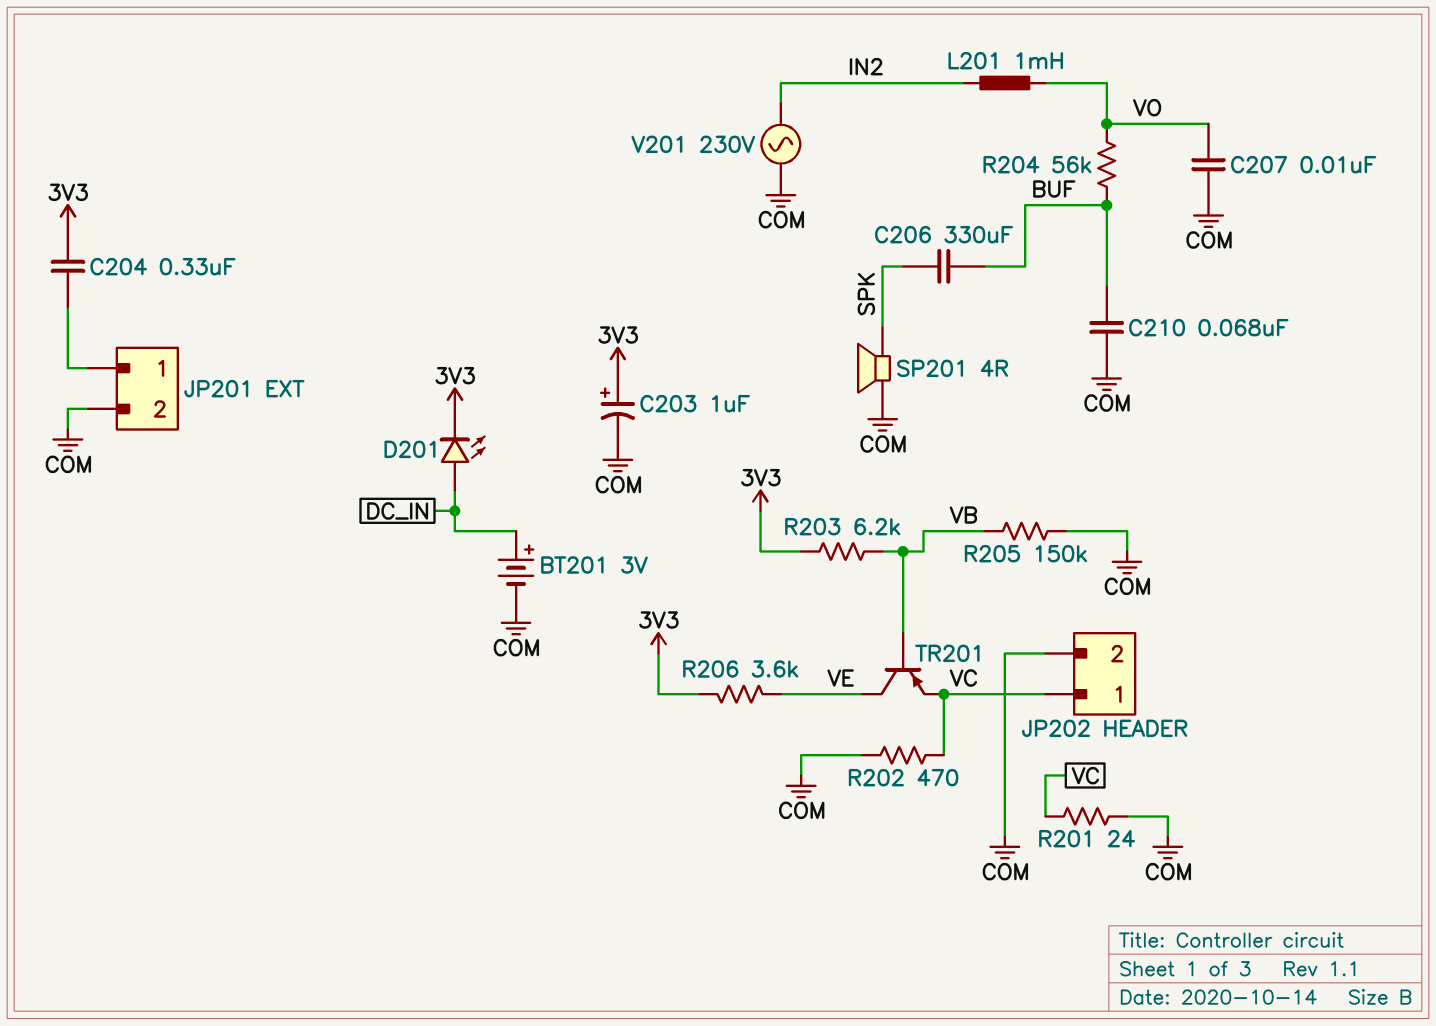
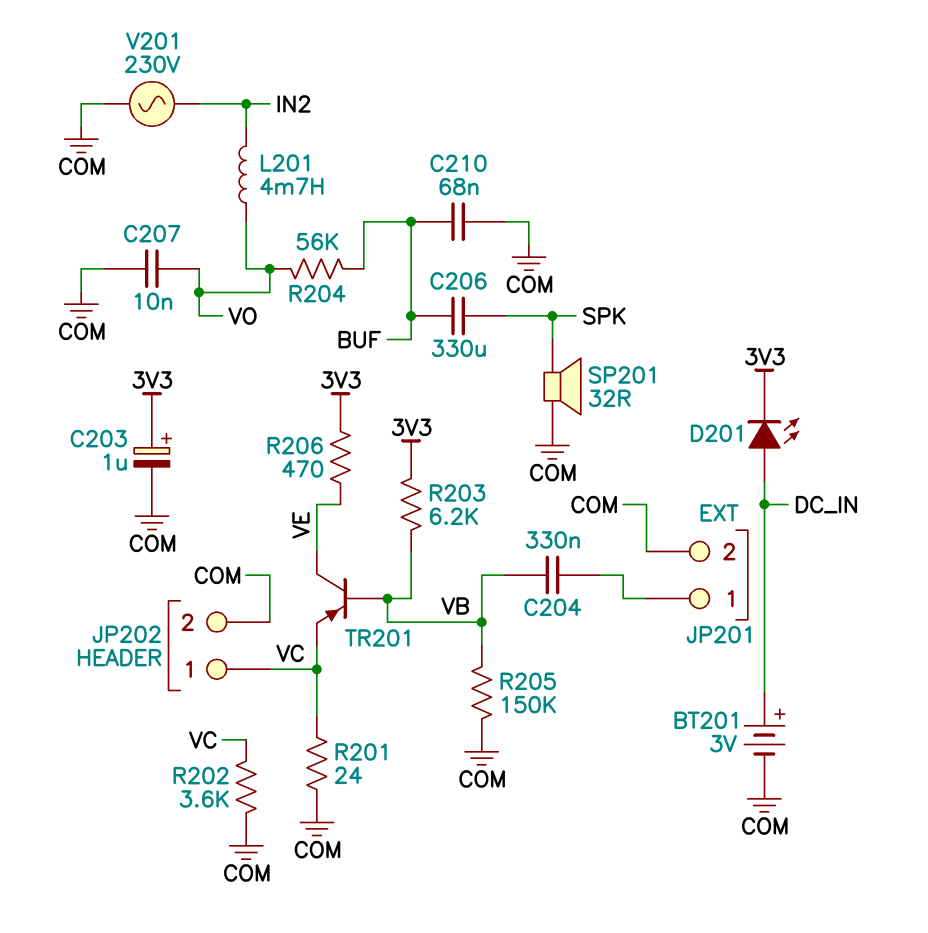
C204: 330nF (3V3, JP201/1) -> 330nF (JP201/1, VB)
L201: 1mH (IN2, VO) -> 4.7mH (IN2, VO)
R202: 470 (COM, VC) -> 3.6k (COM, VC)
R206: 3.6k (3V3, VE) -> 470 (3V3, VE)
SP201: speaker 4R (COM, SPK) -> speaker 32R (COM, SPK)

